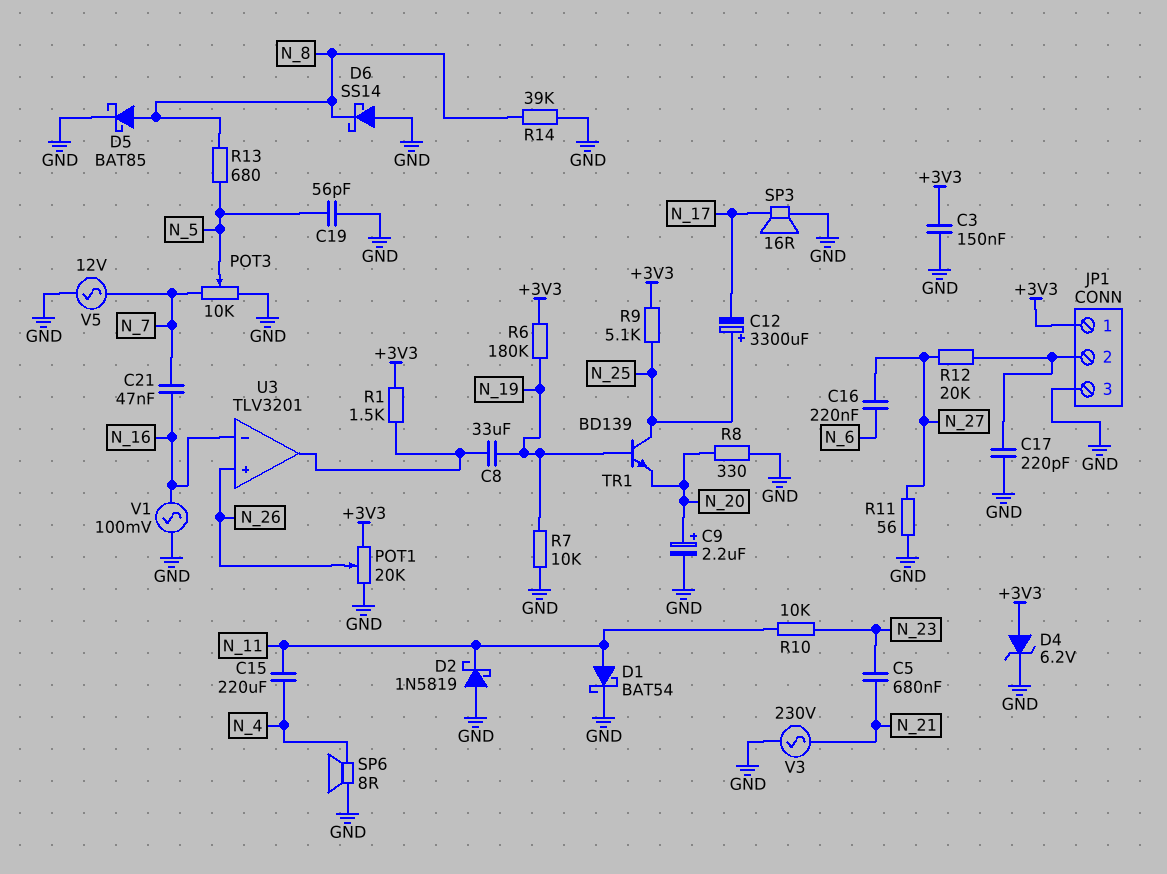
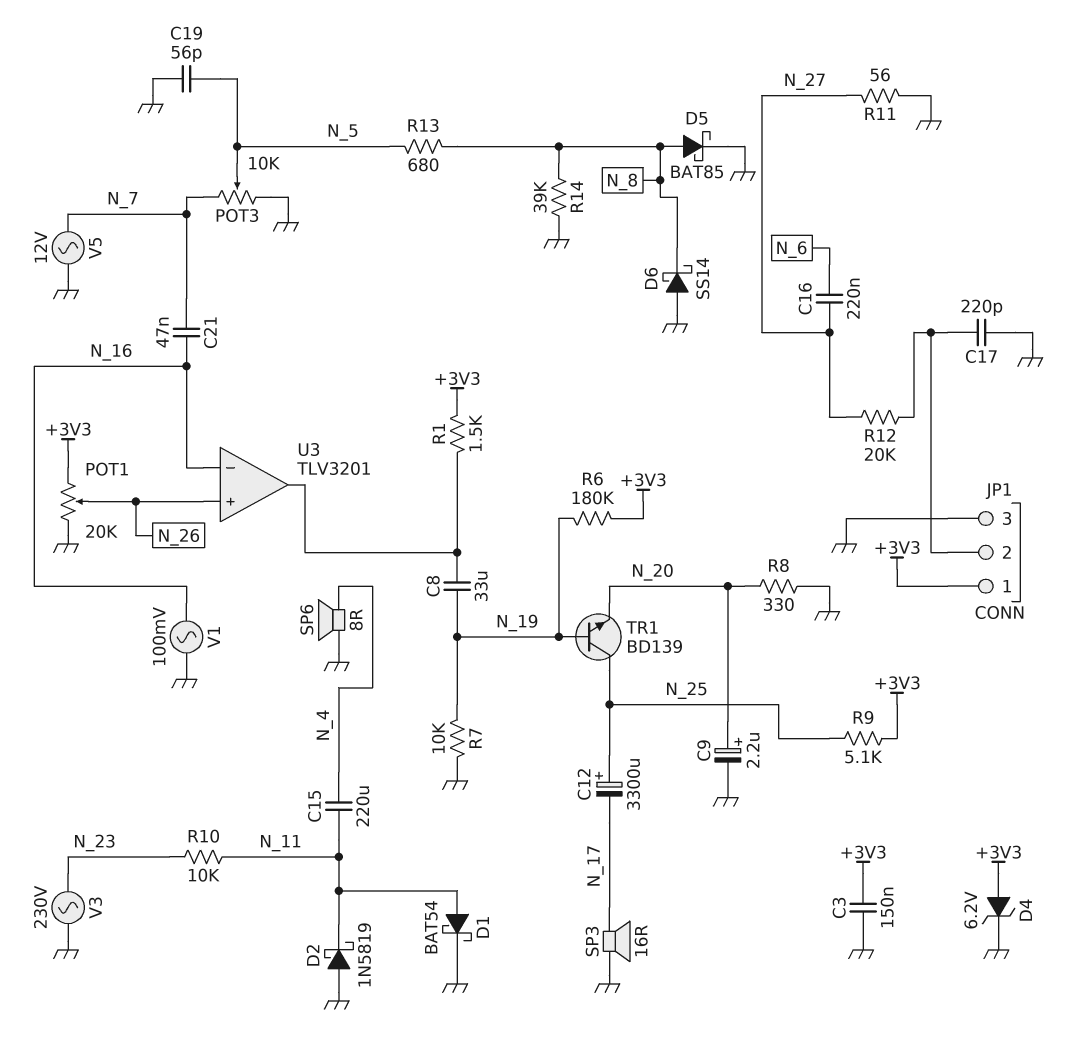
C5: 680nF (N_21, N_23) -> none
V3: AC 230V (GND, N_21) -> AC 230V (GND, N_23)

